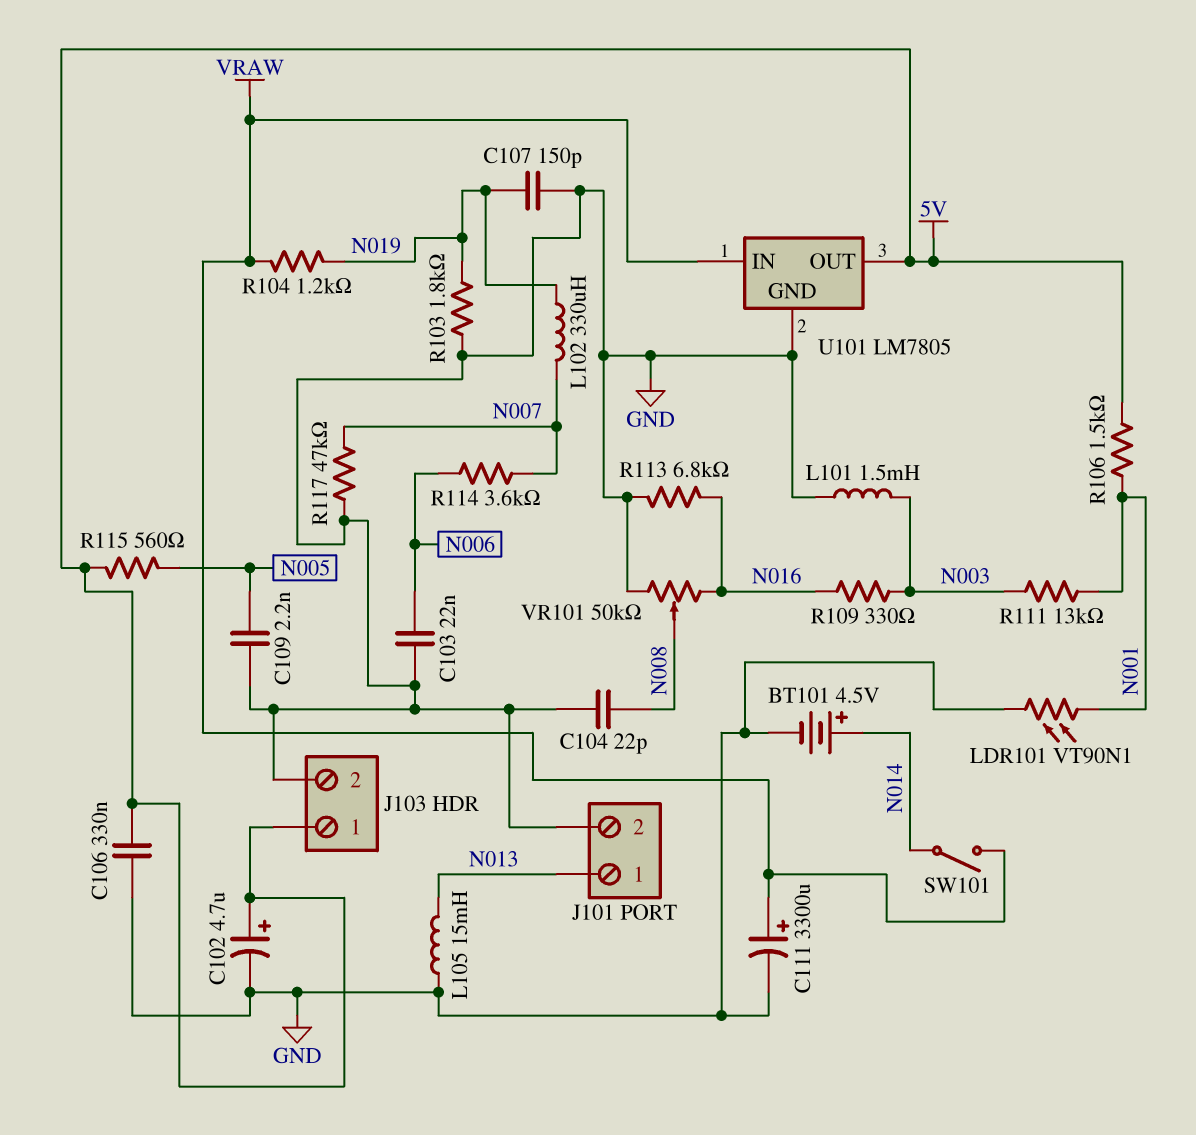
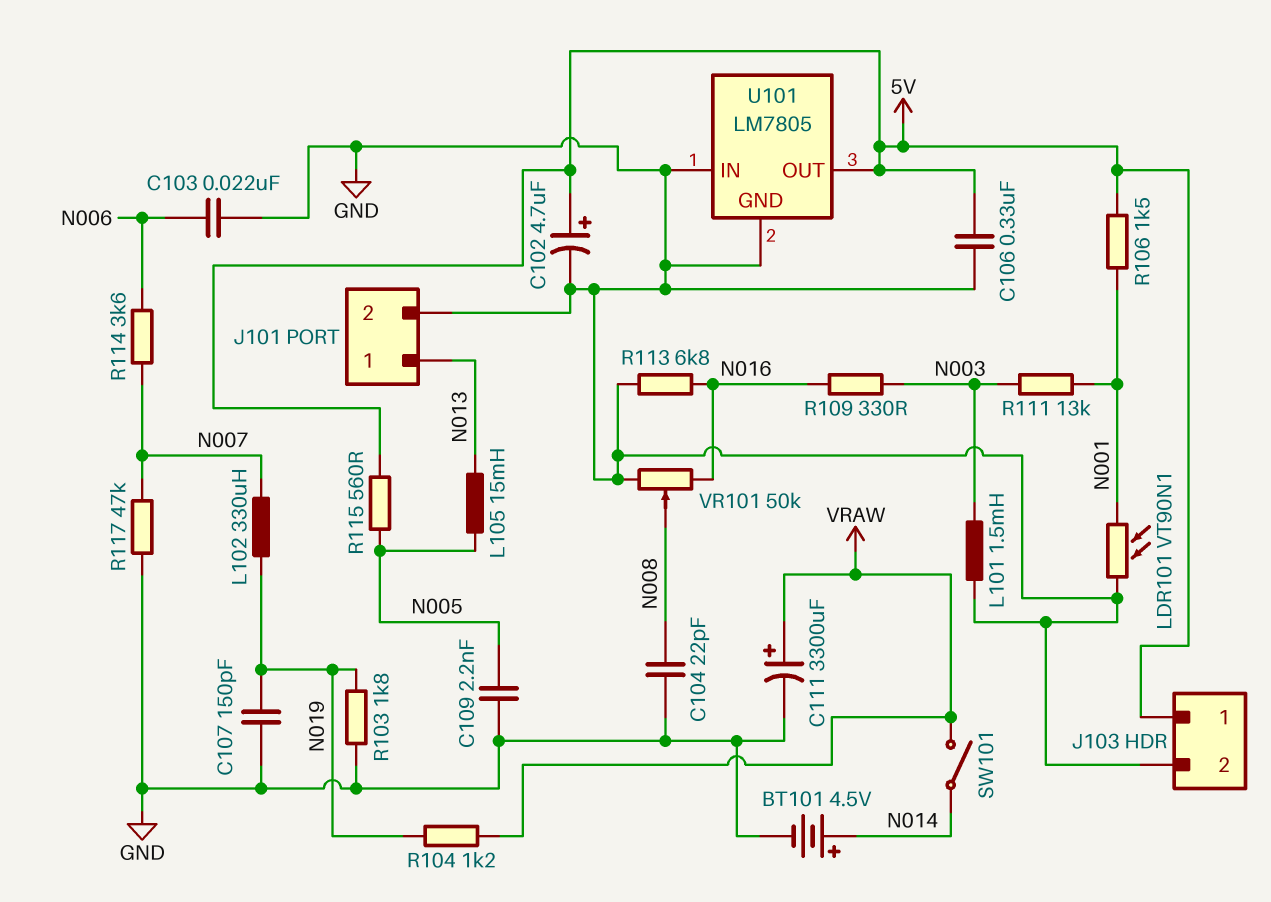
L105: 15mH (GND, N013) -> 15mH (N005, N013)
U101 pin IN: VRAW -> GND

